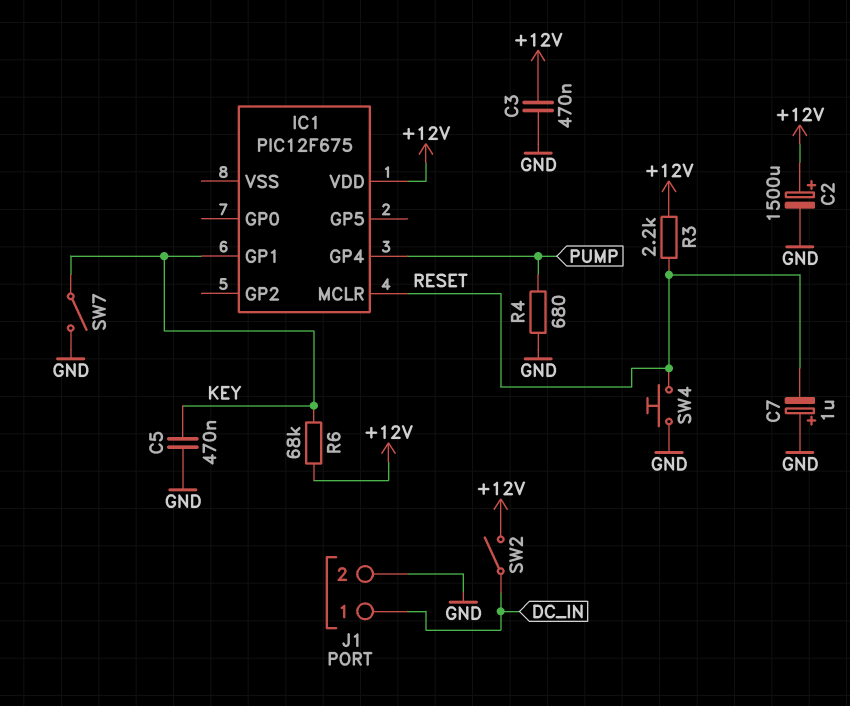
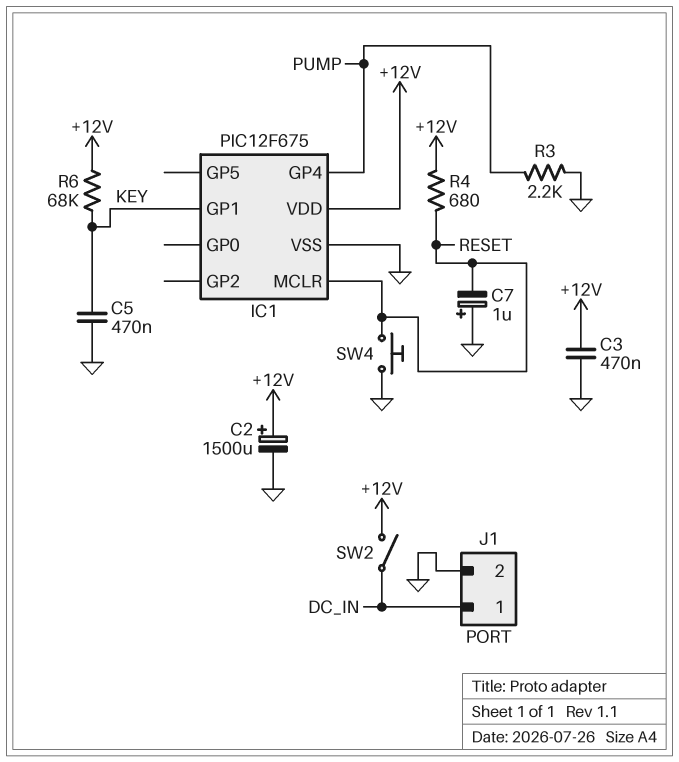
IC1 pin VSS: none -> GND
R3: 2.2k (+12V, RESET) -> 2.2k (GND, PUMP)
R4: 680 (GND, PUMP) -> 680 (+12V, RESET)
SW7: switch (GND, KEY) -> none

